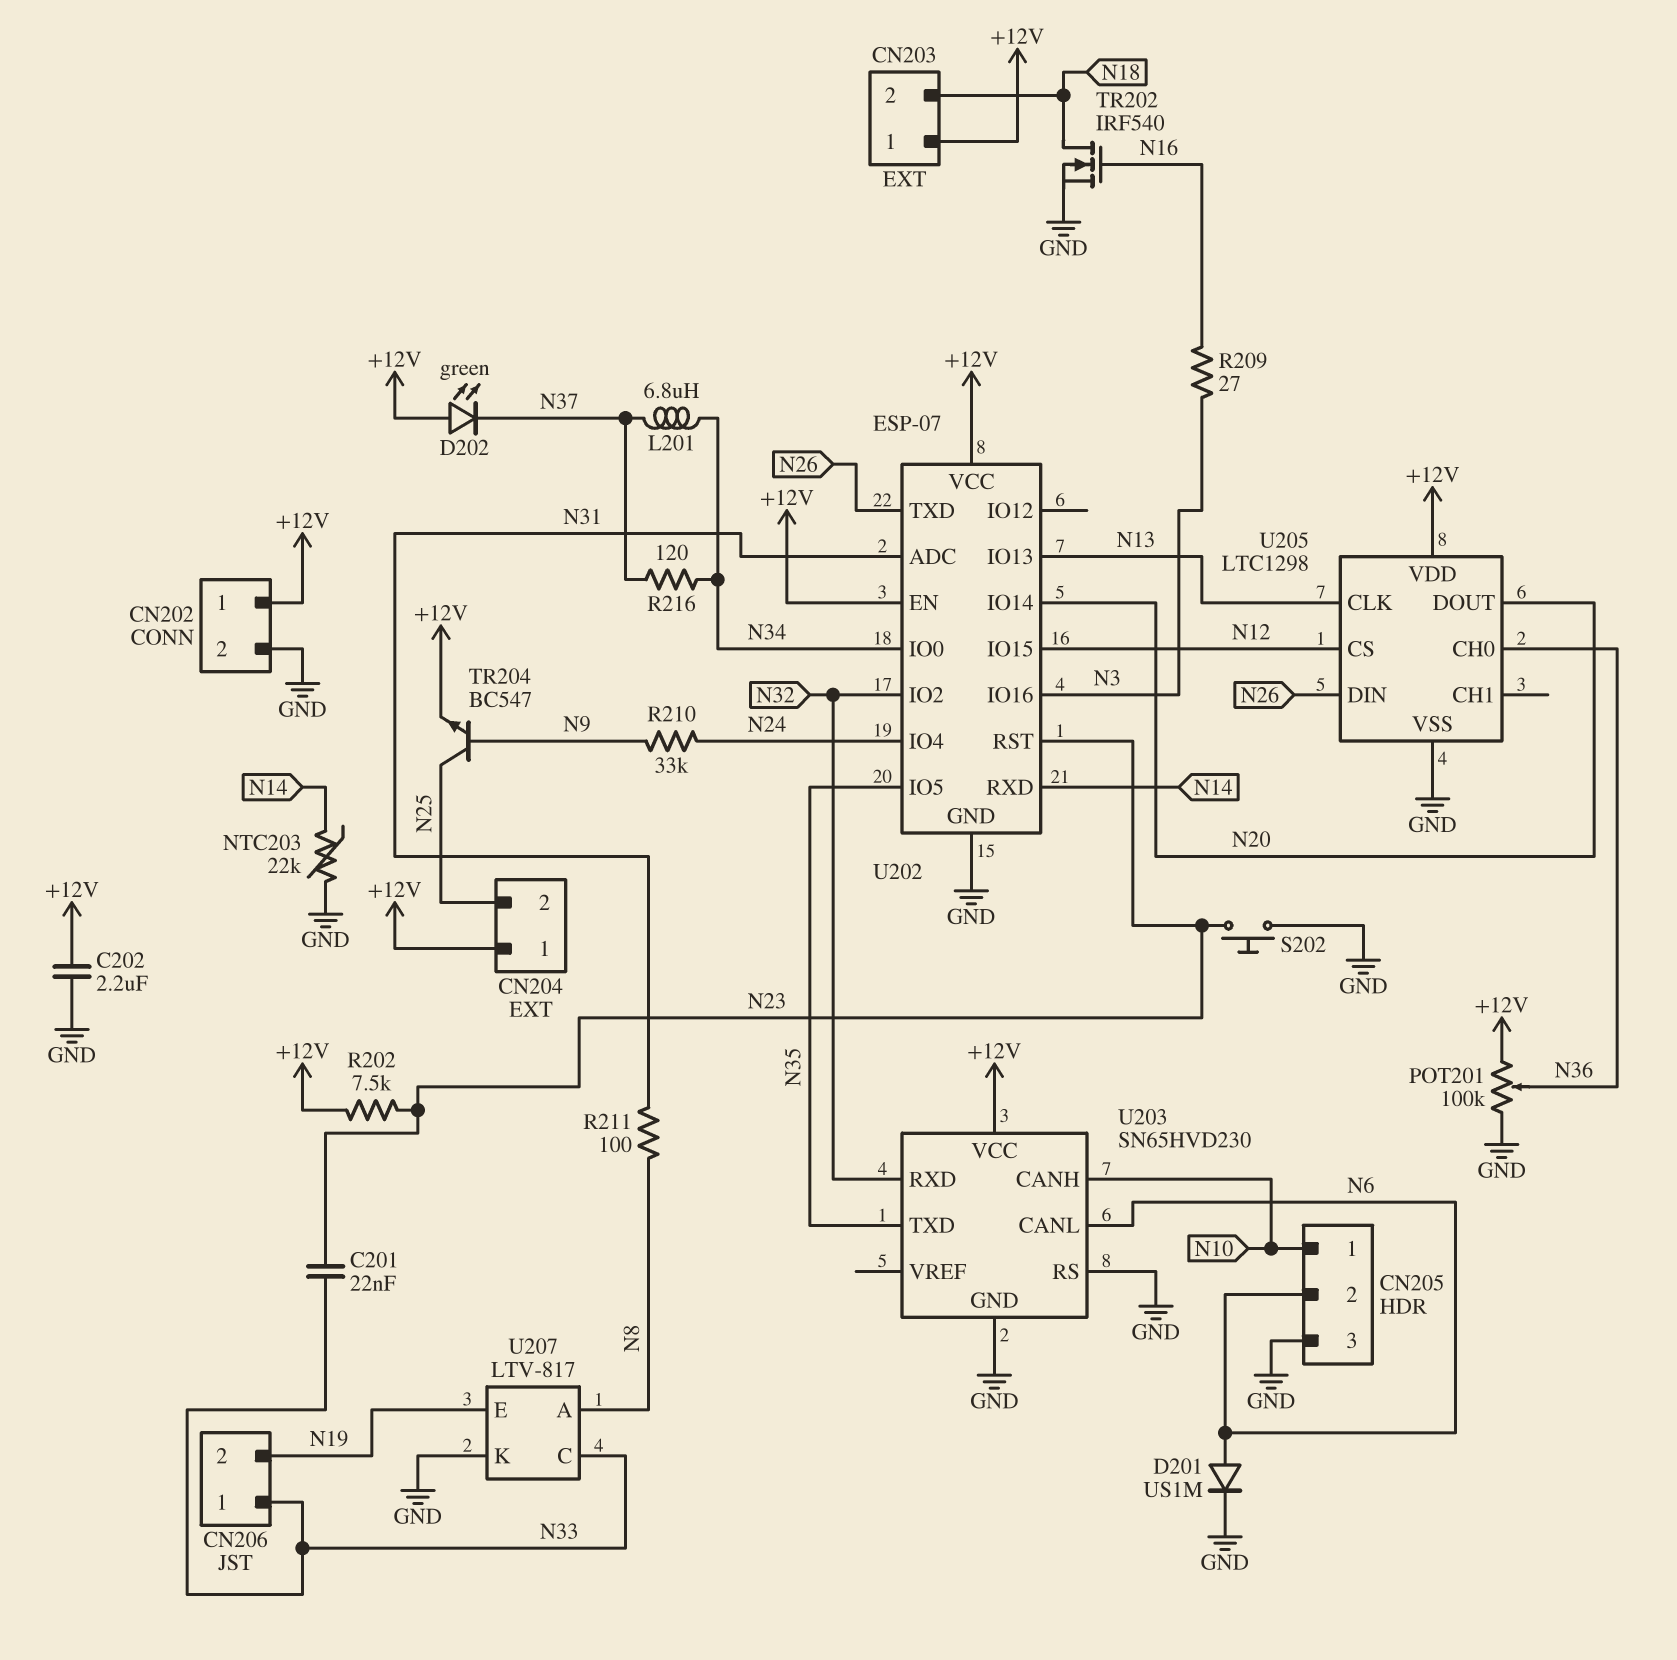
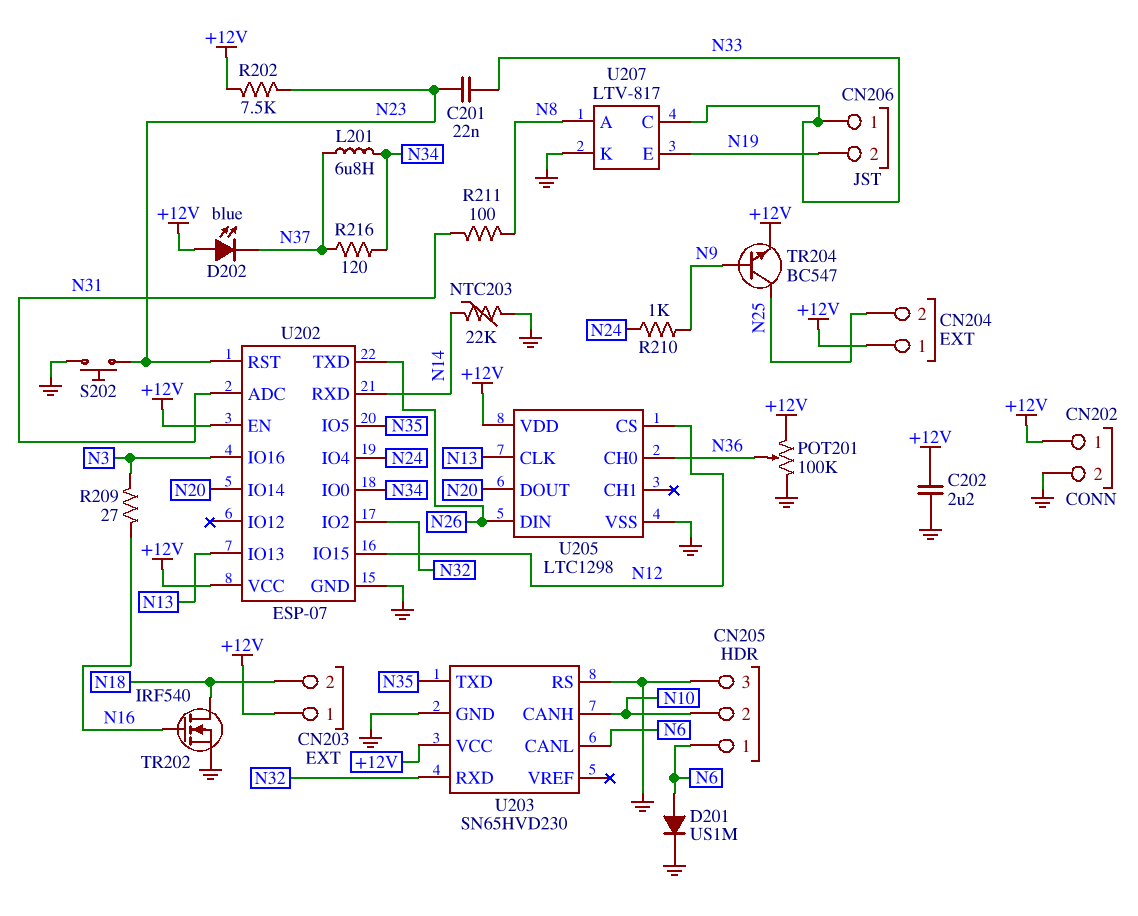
CN205 pin 1: N10 -> N6
CN205 pin 2: N6 -> N10
D202: LED green (A +12V, K N37) -> LED blue (A +12V, K N37)
R210: 33k (N9, N24) -> 1k (N9, N24)

